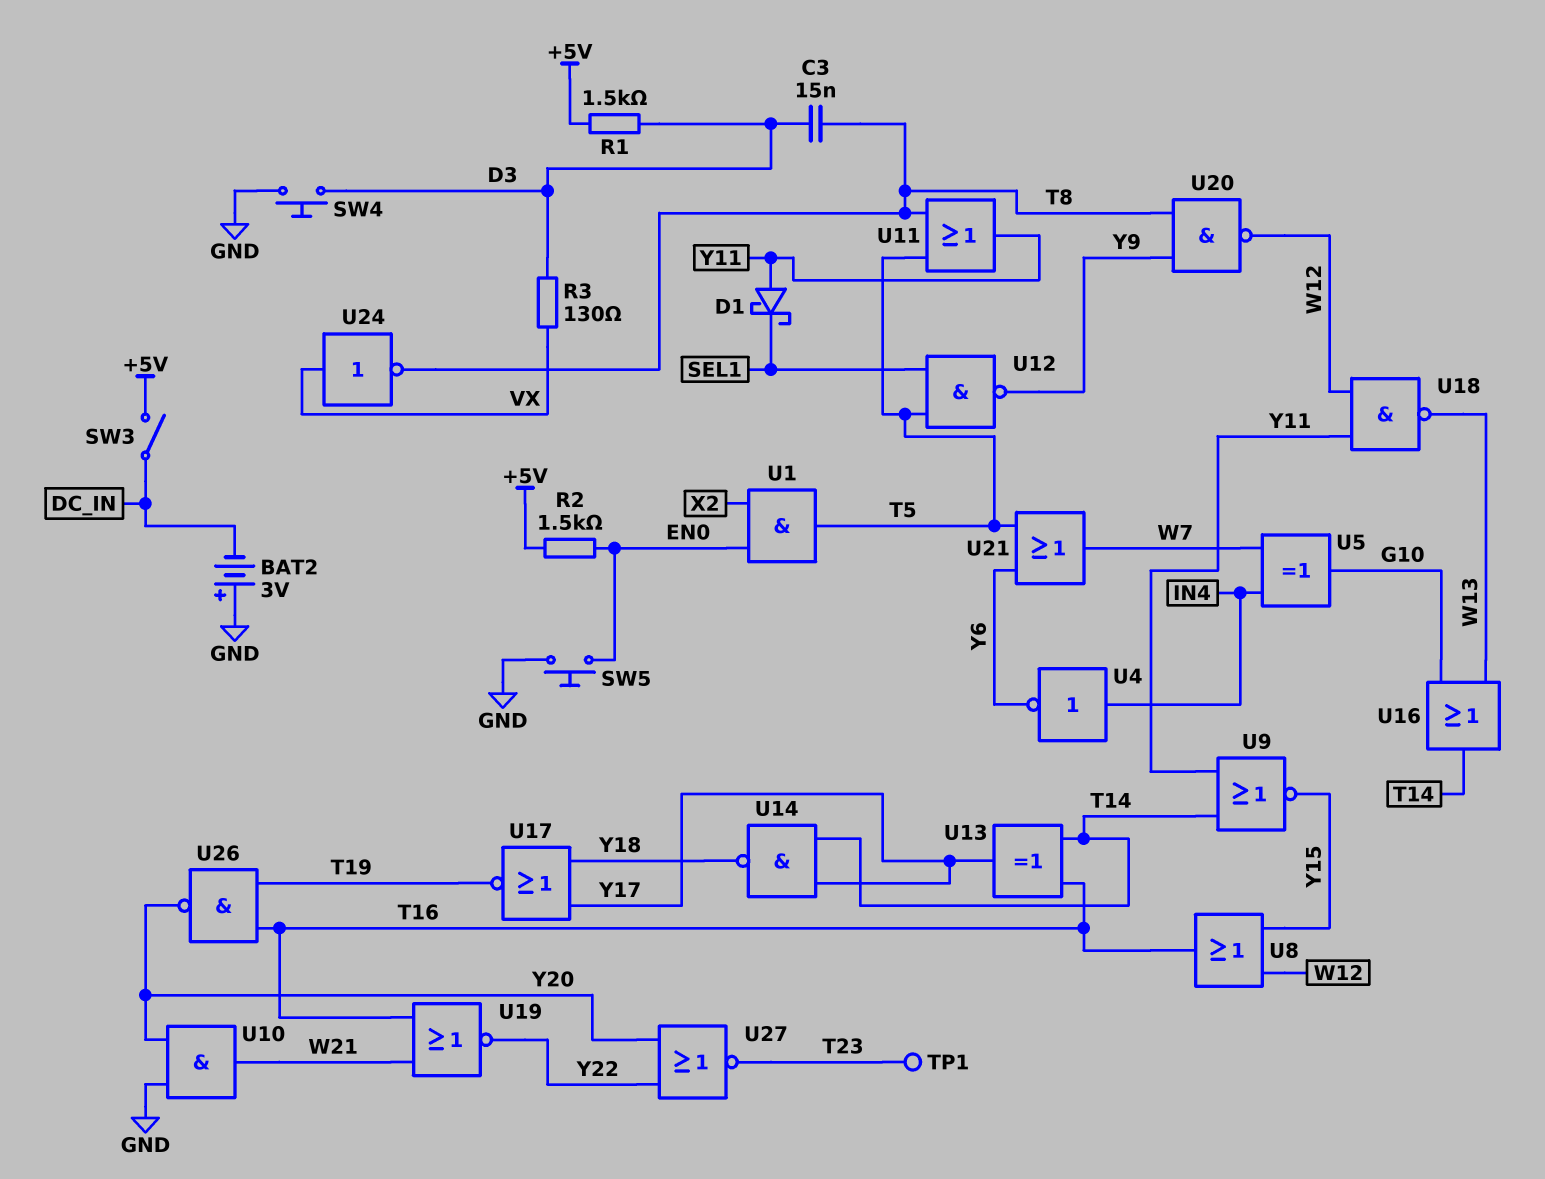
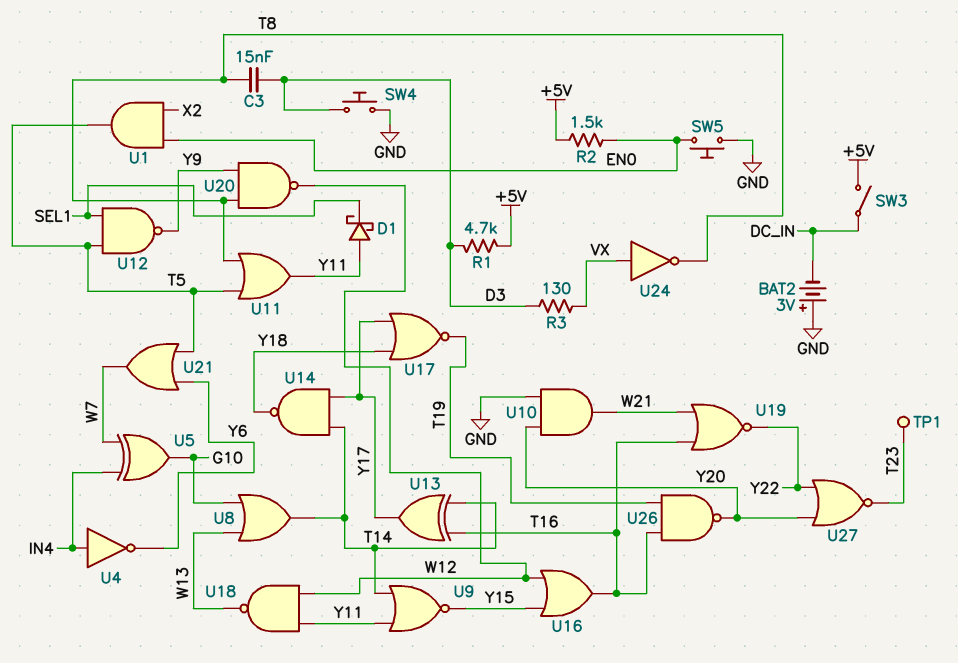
R1: 1.5k (+5V, D3) -> 4.7k (+5V, D3)
U8: OR (in W12, in Y15, out T16) -> OR (in G10, in W13, out T14)
U16: OR (in G10, in W13, out T14) -> OR (in W12, in Y15, out T16)

